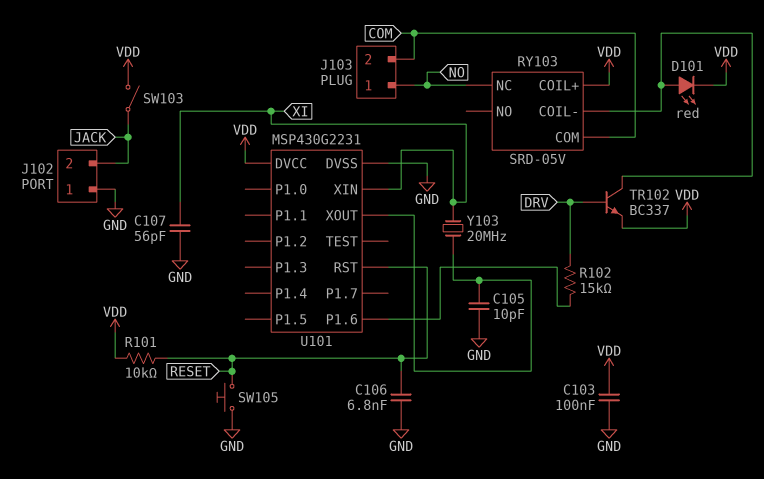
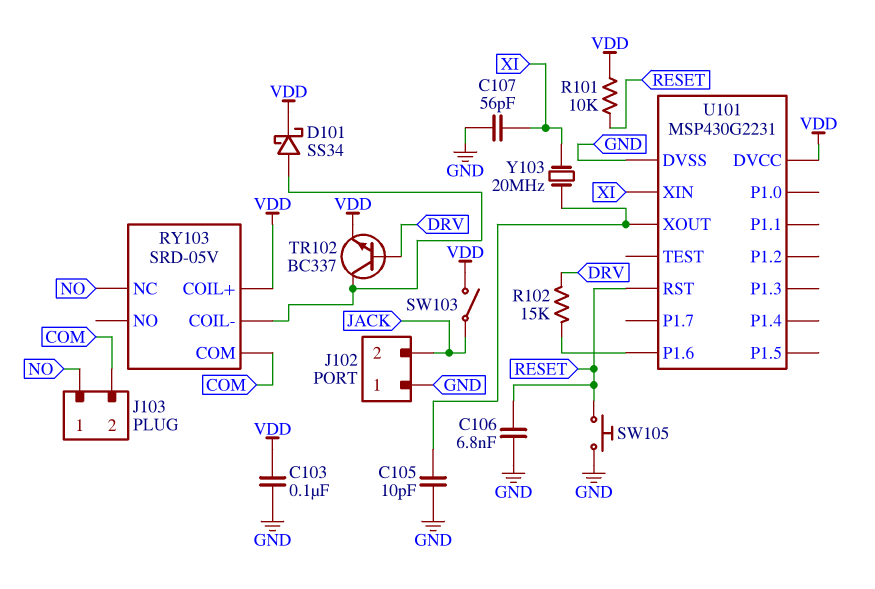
D101: LED red (A RY103/COIL-, K VDD) -> schottky SS34 (A RY103/COIL-, K VDD)

